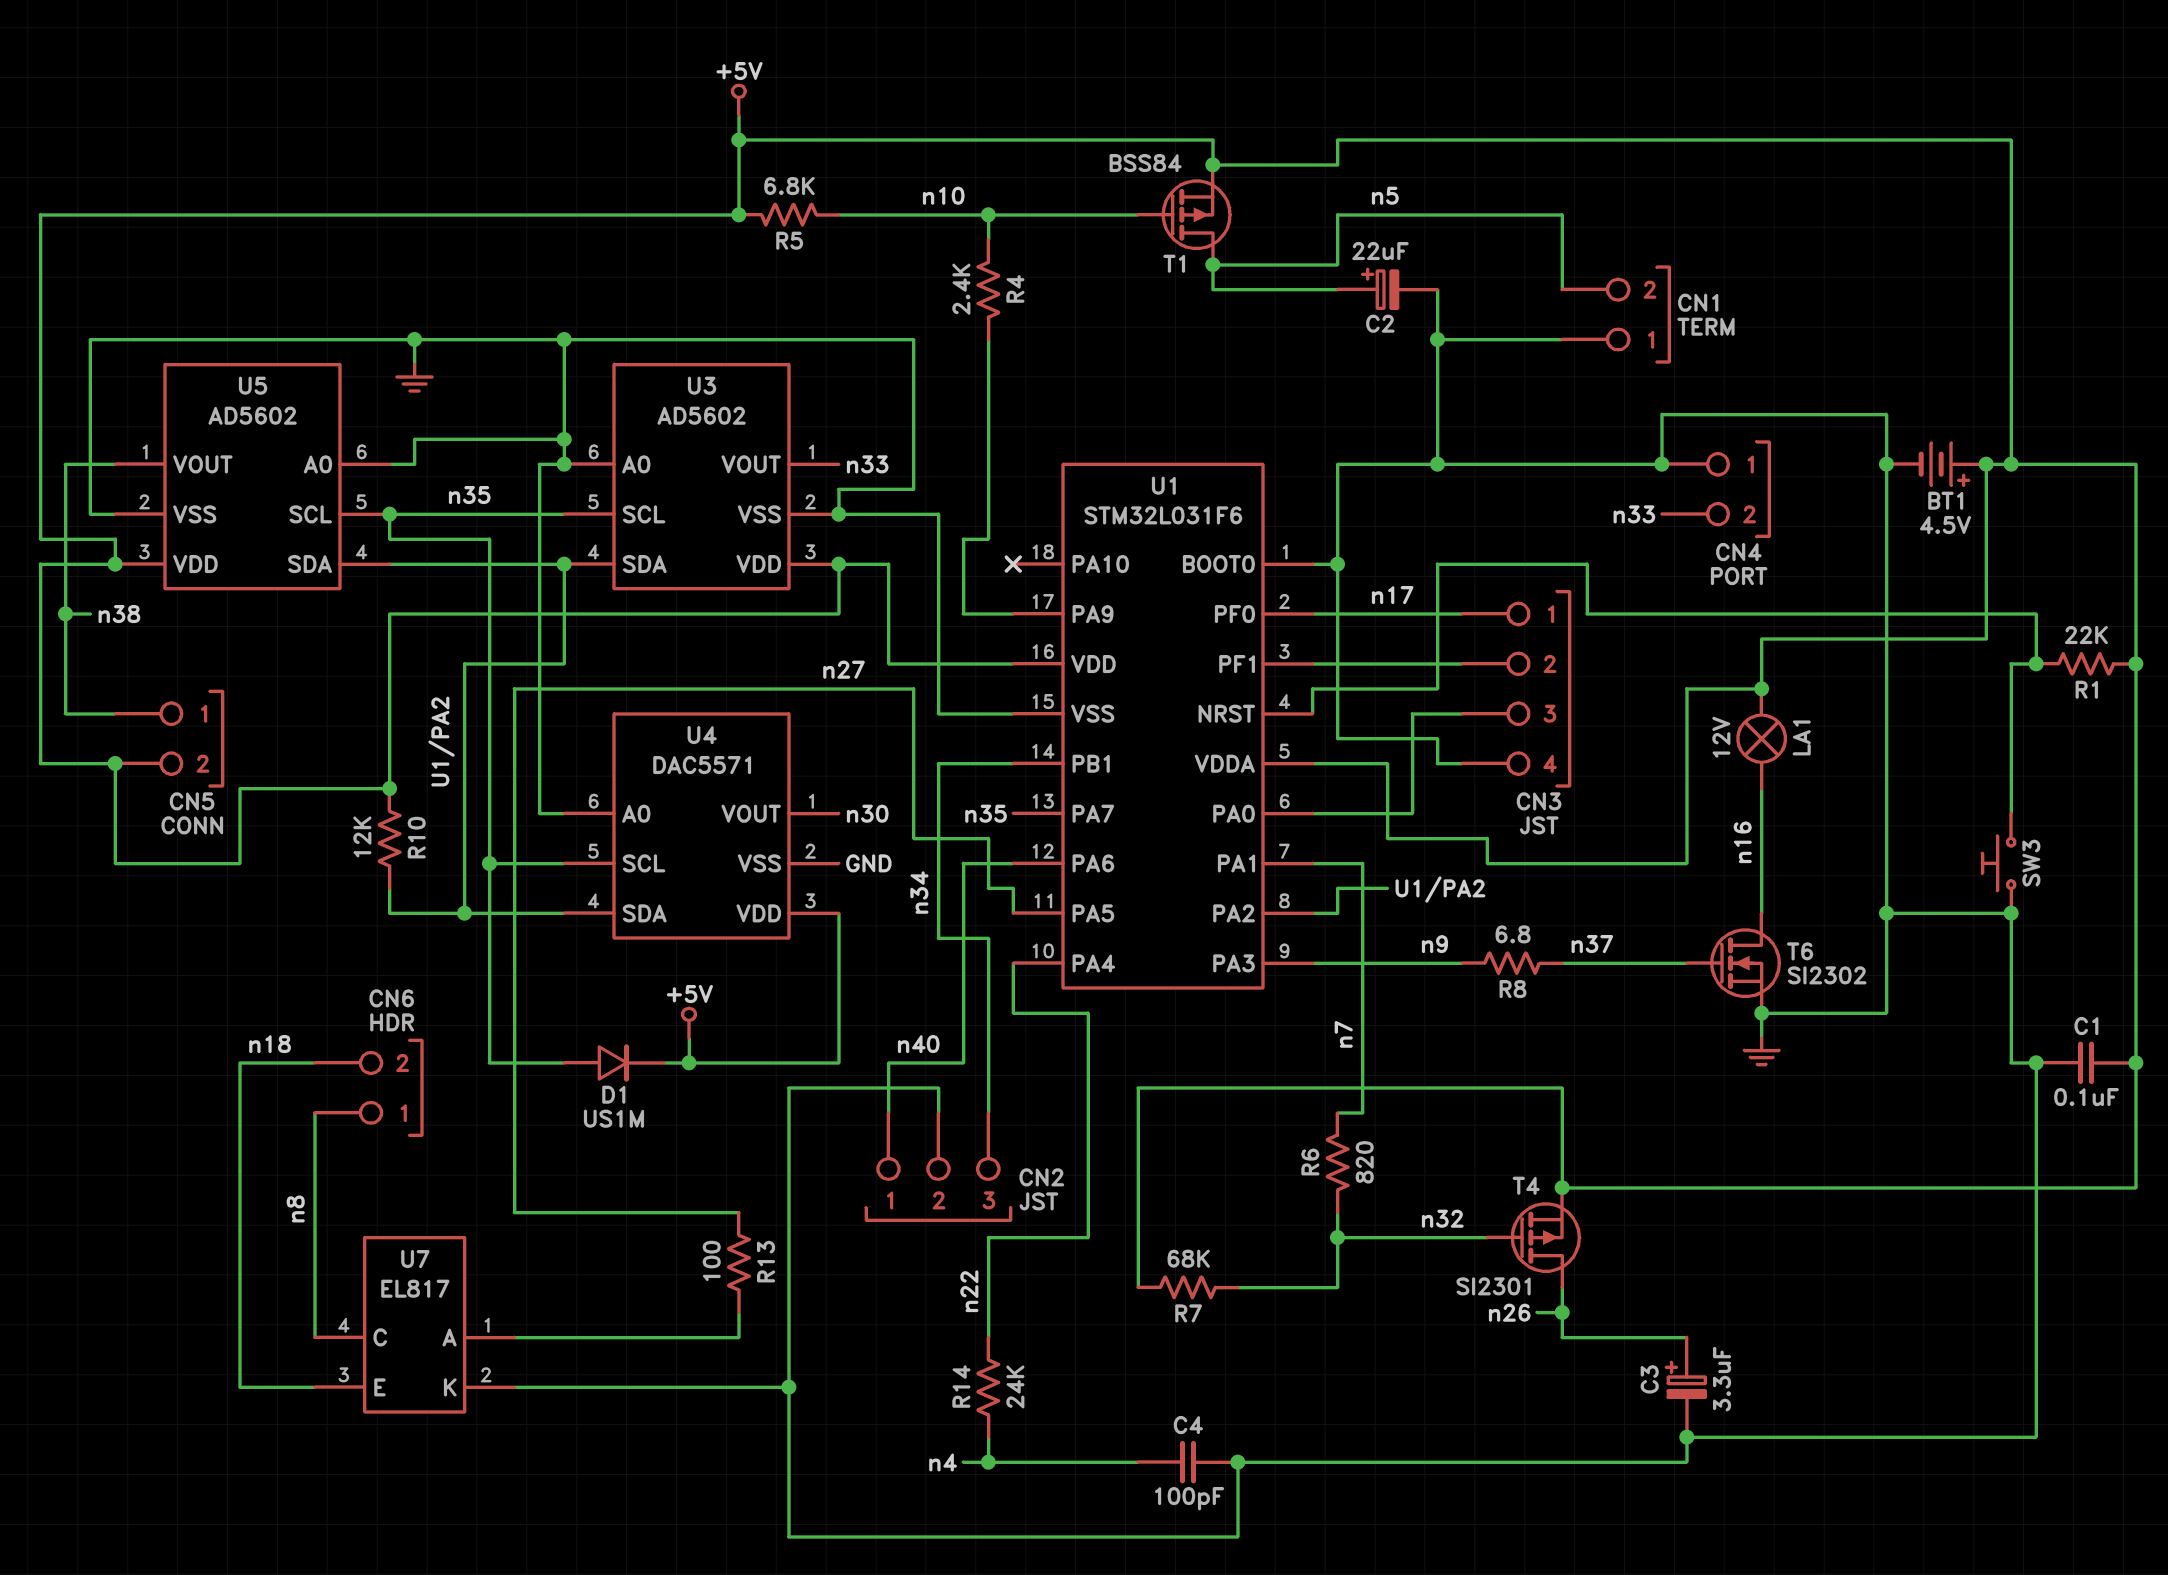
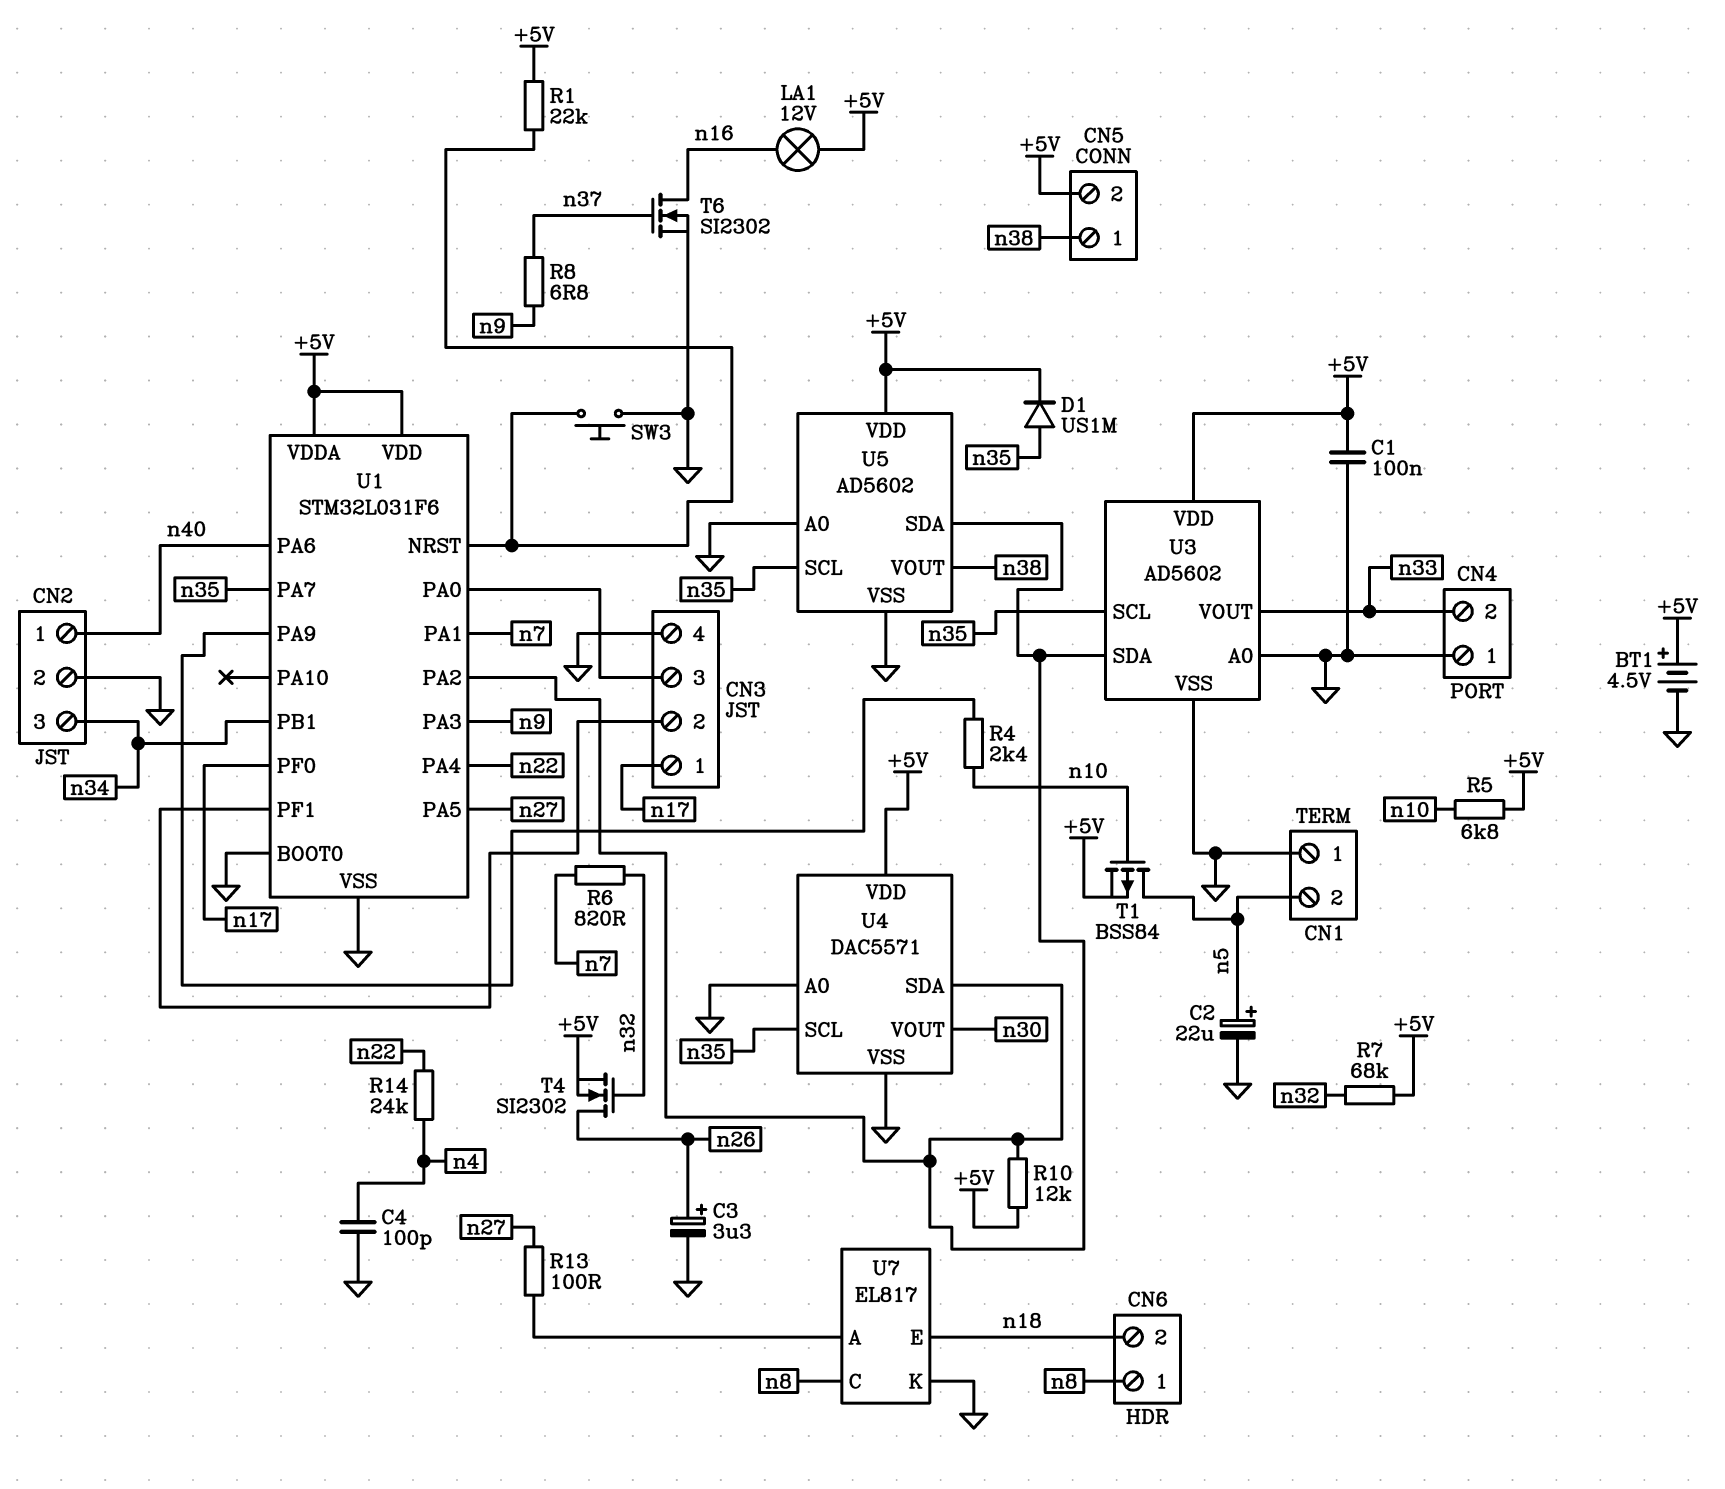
T4: PMOS SI2301 (G n32, D n26, S +5V) -> NMOS SI2302 (G n32, D n26, S +5V)

